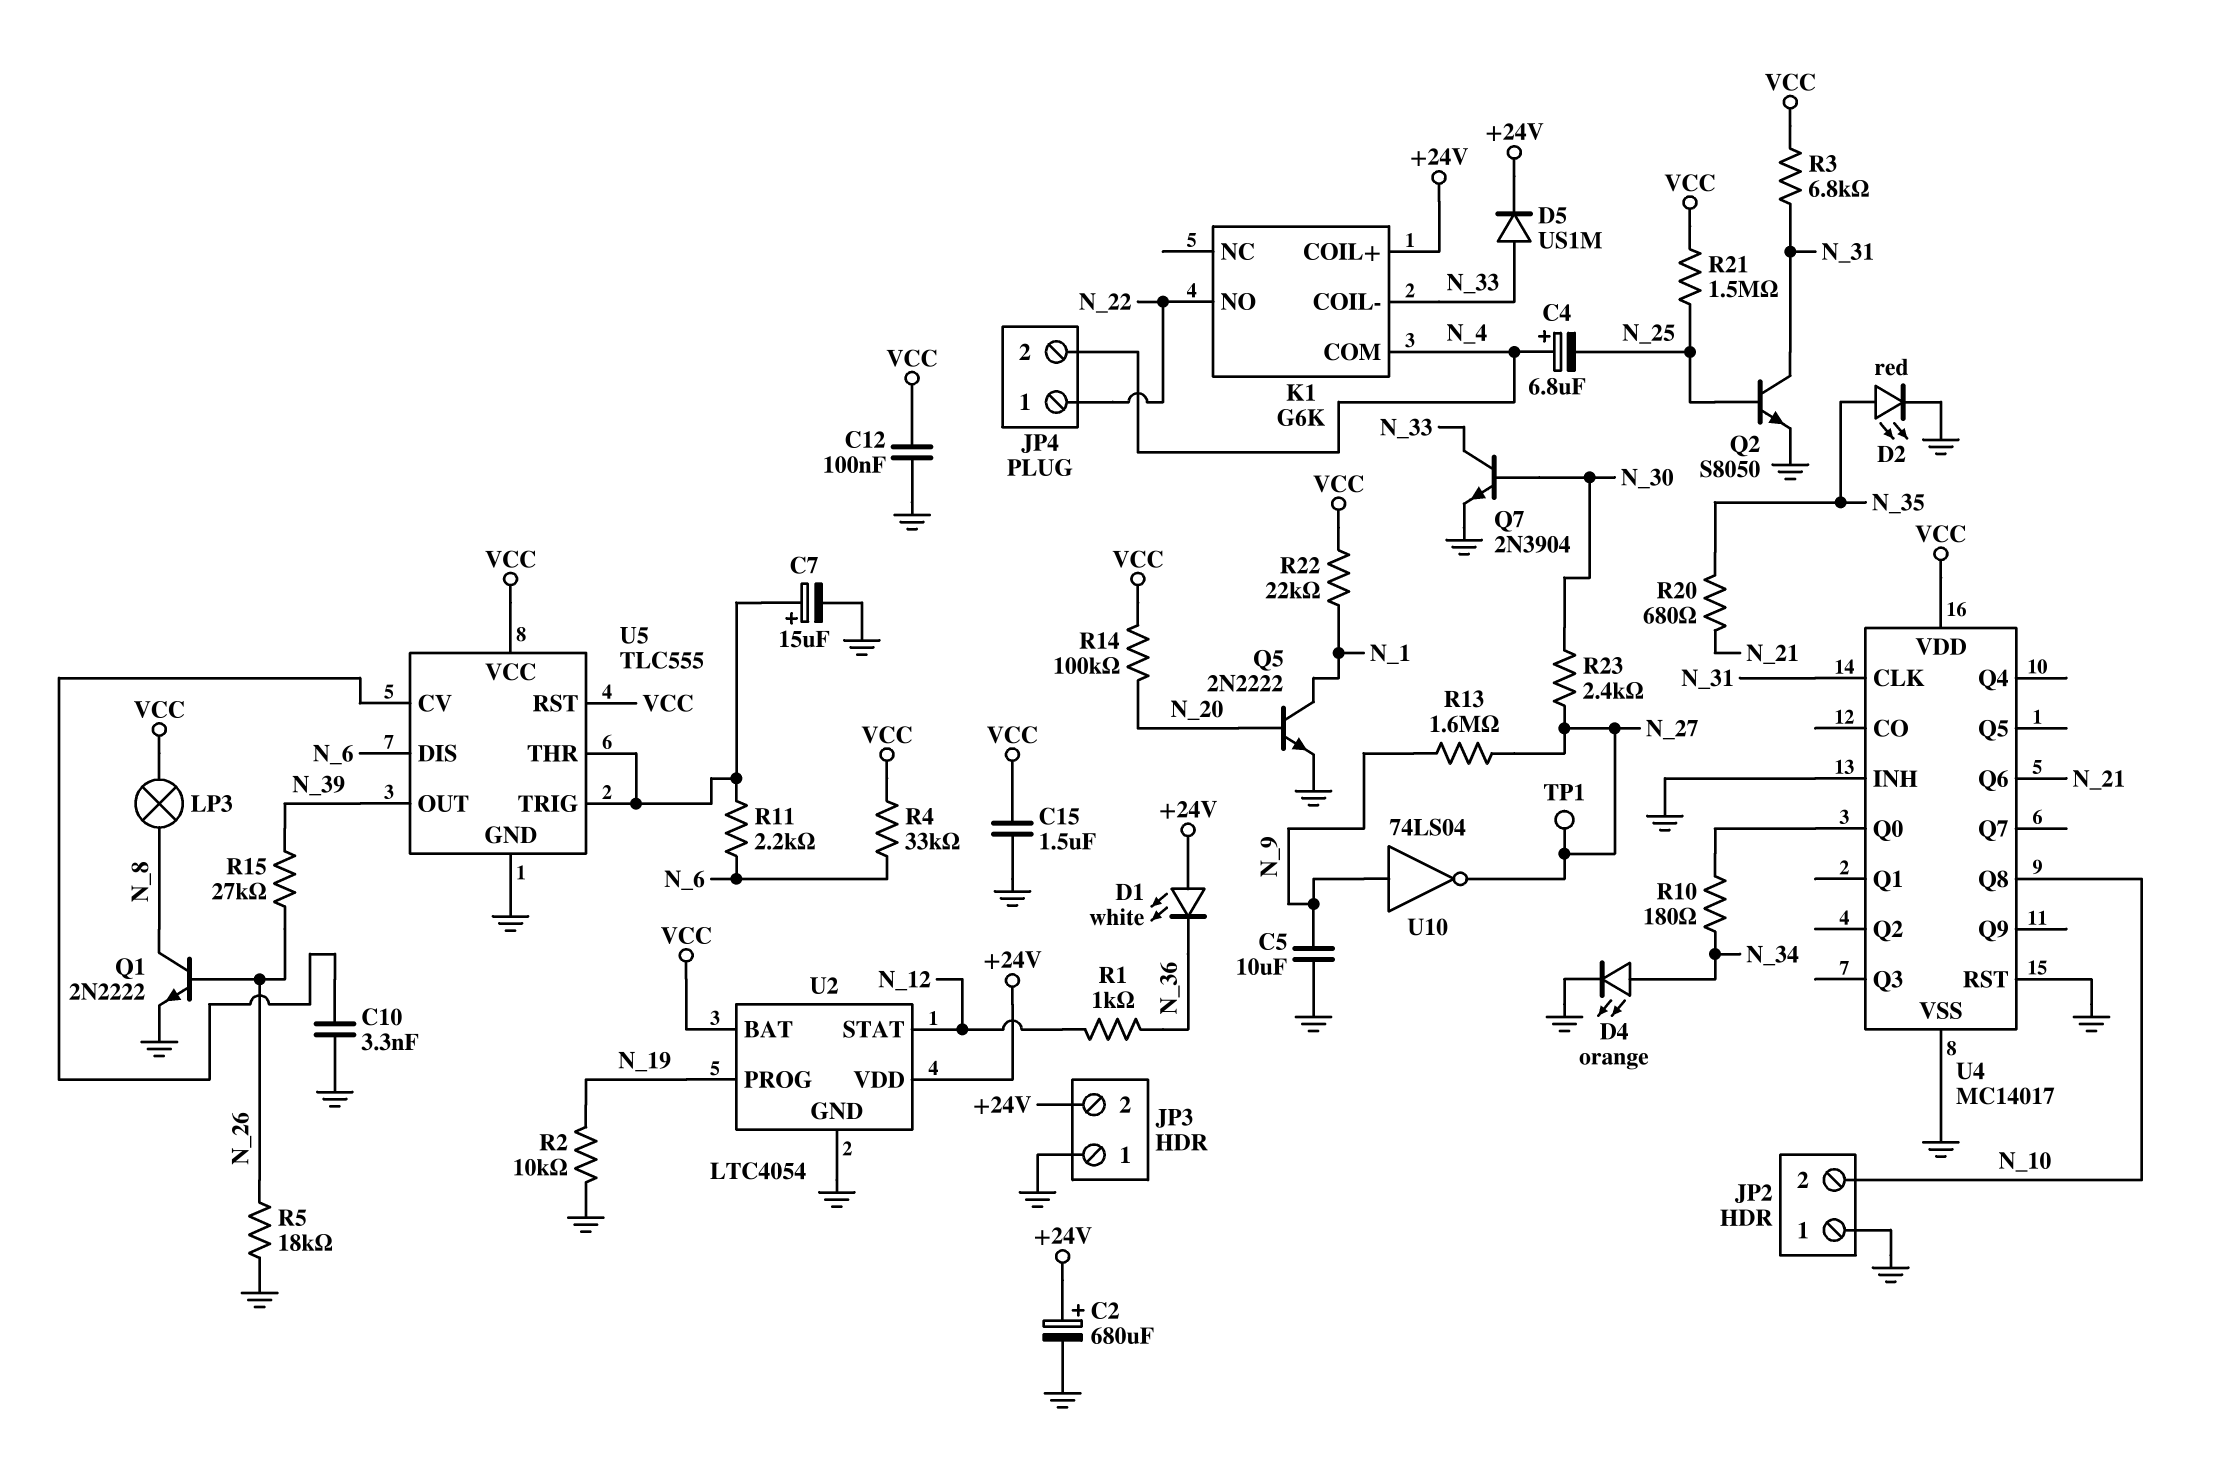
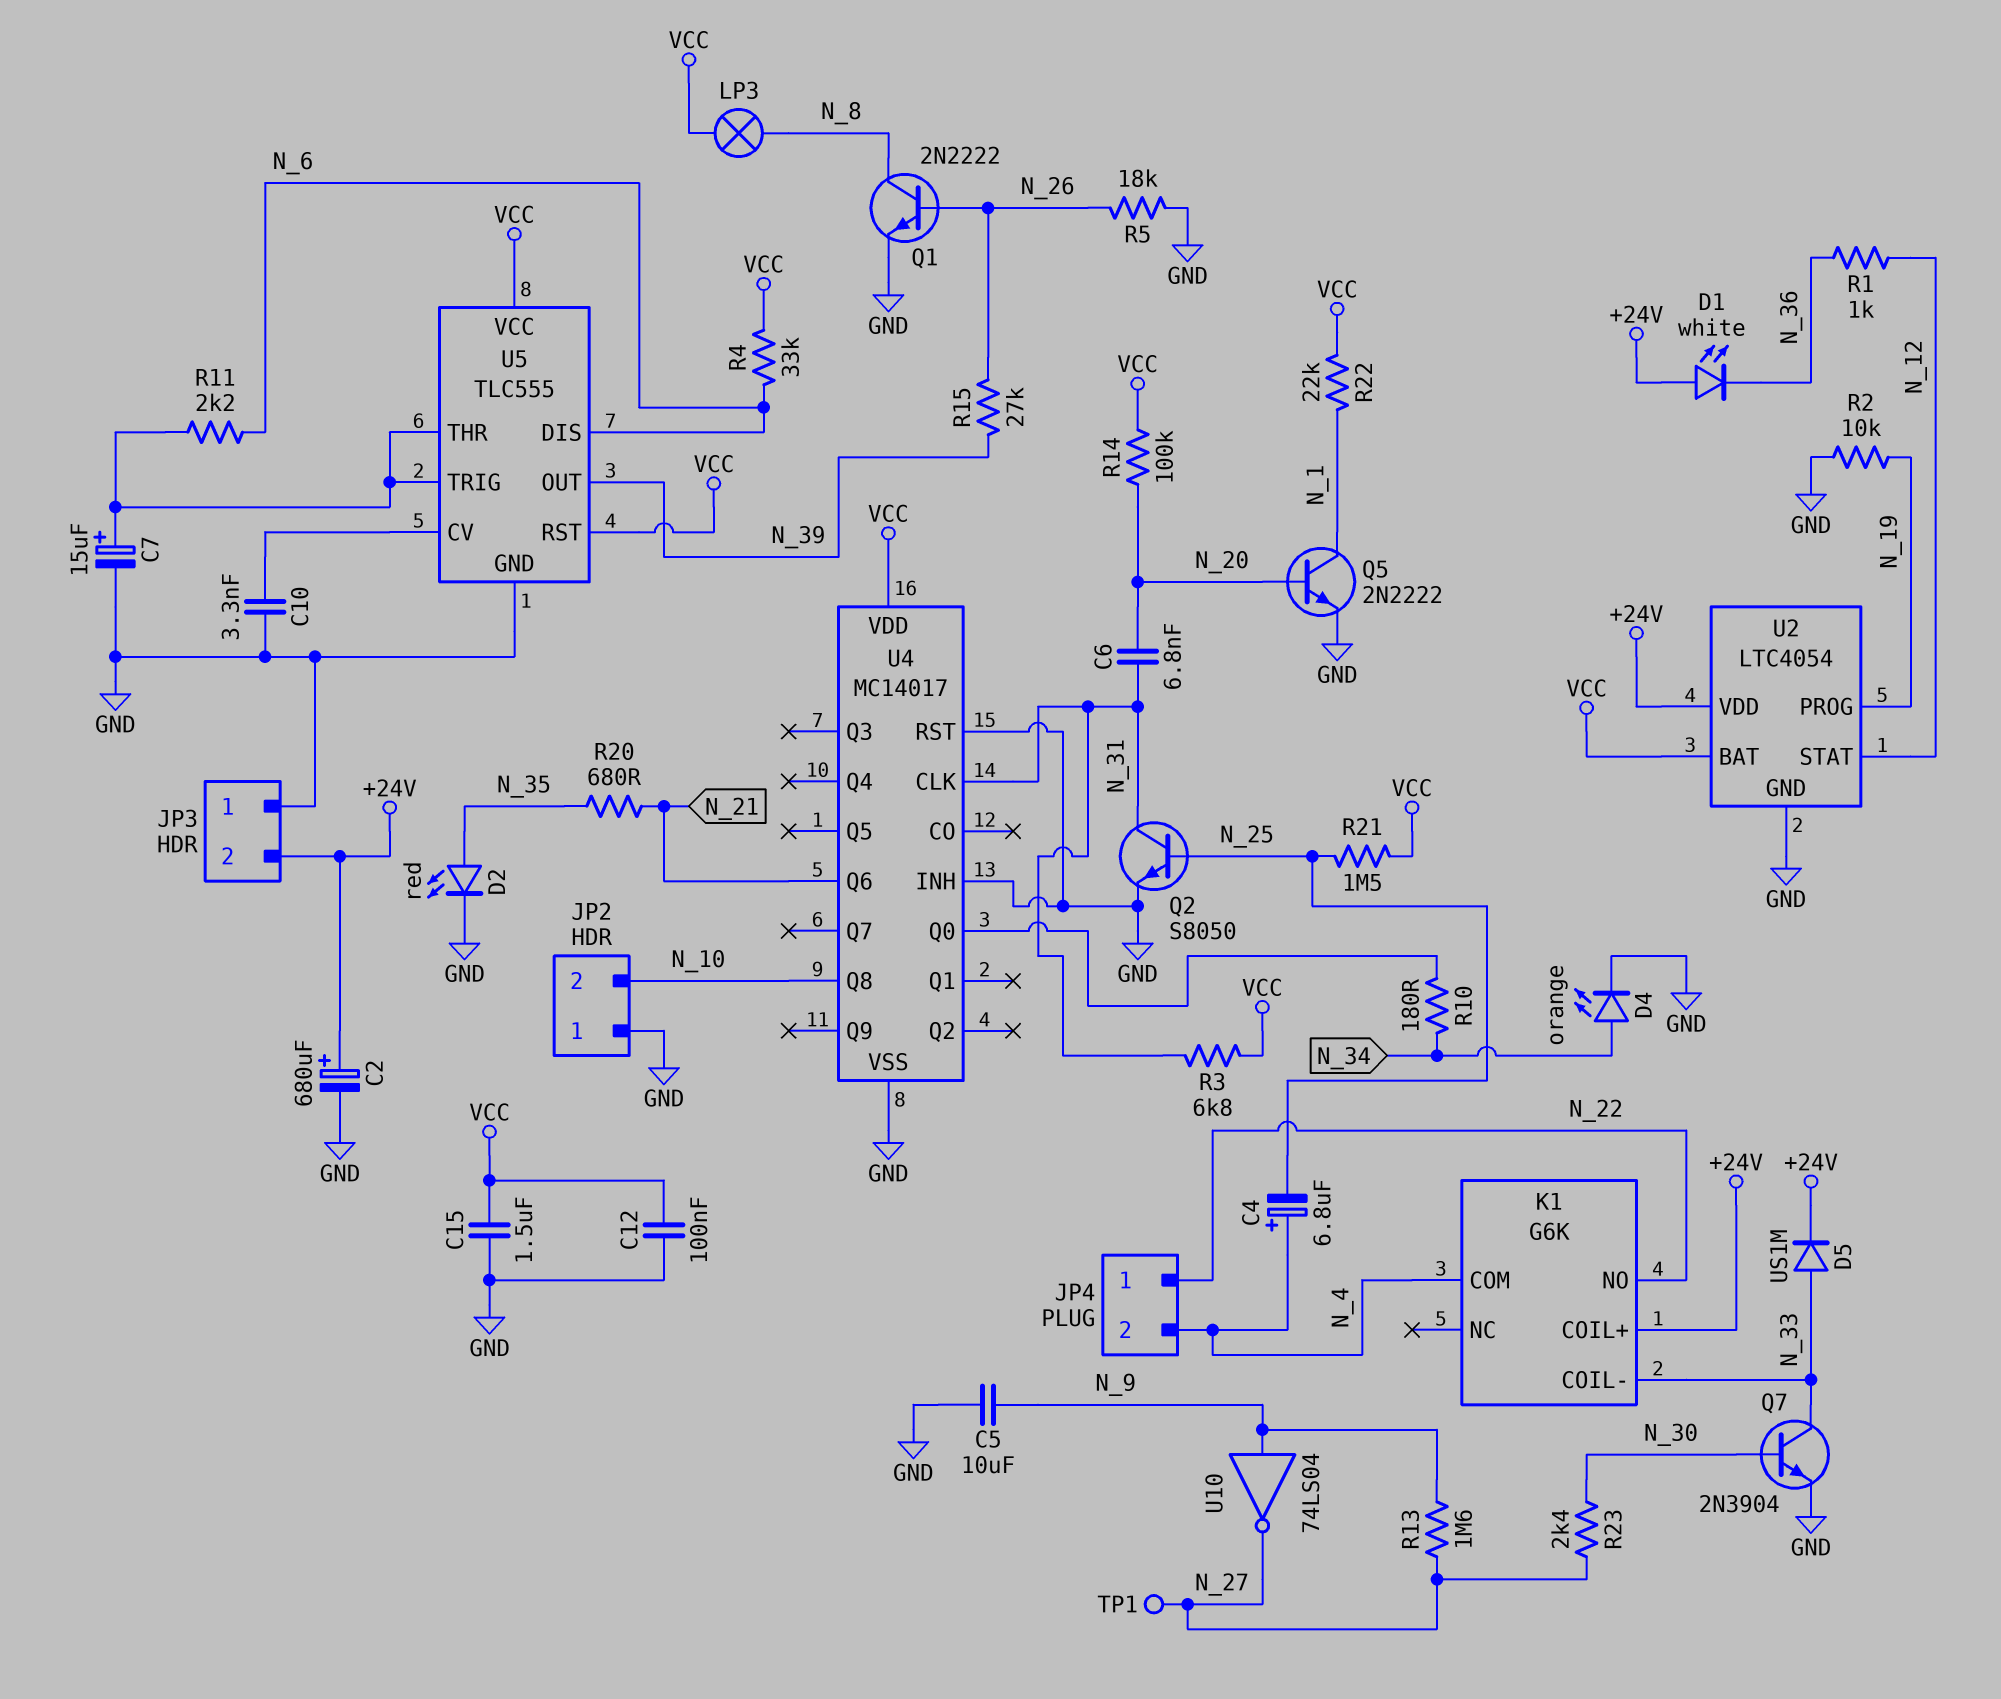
C6: none -> 6.8nF (N_20, N_31)

